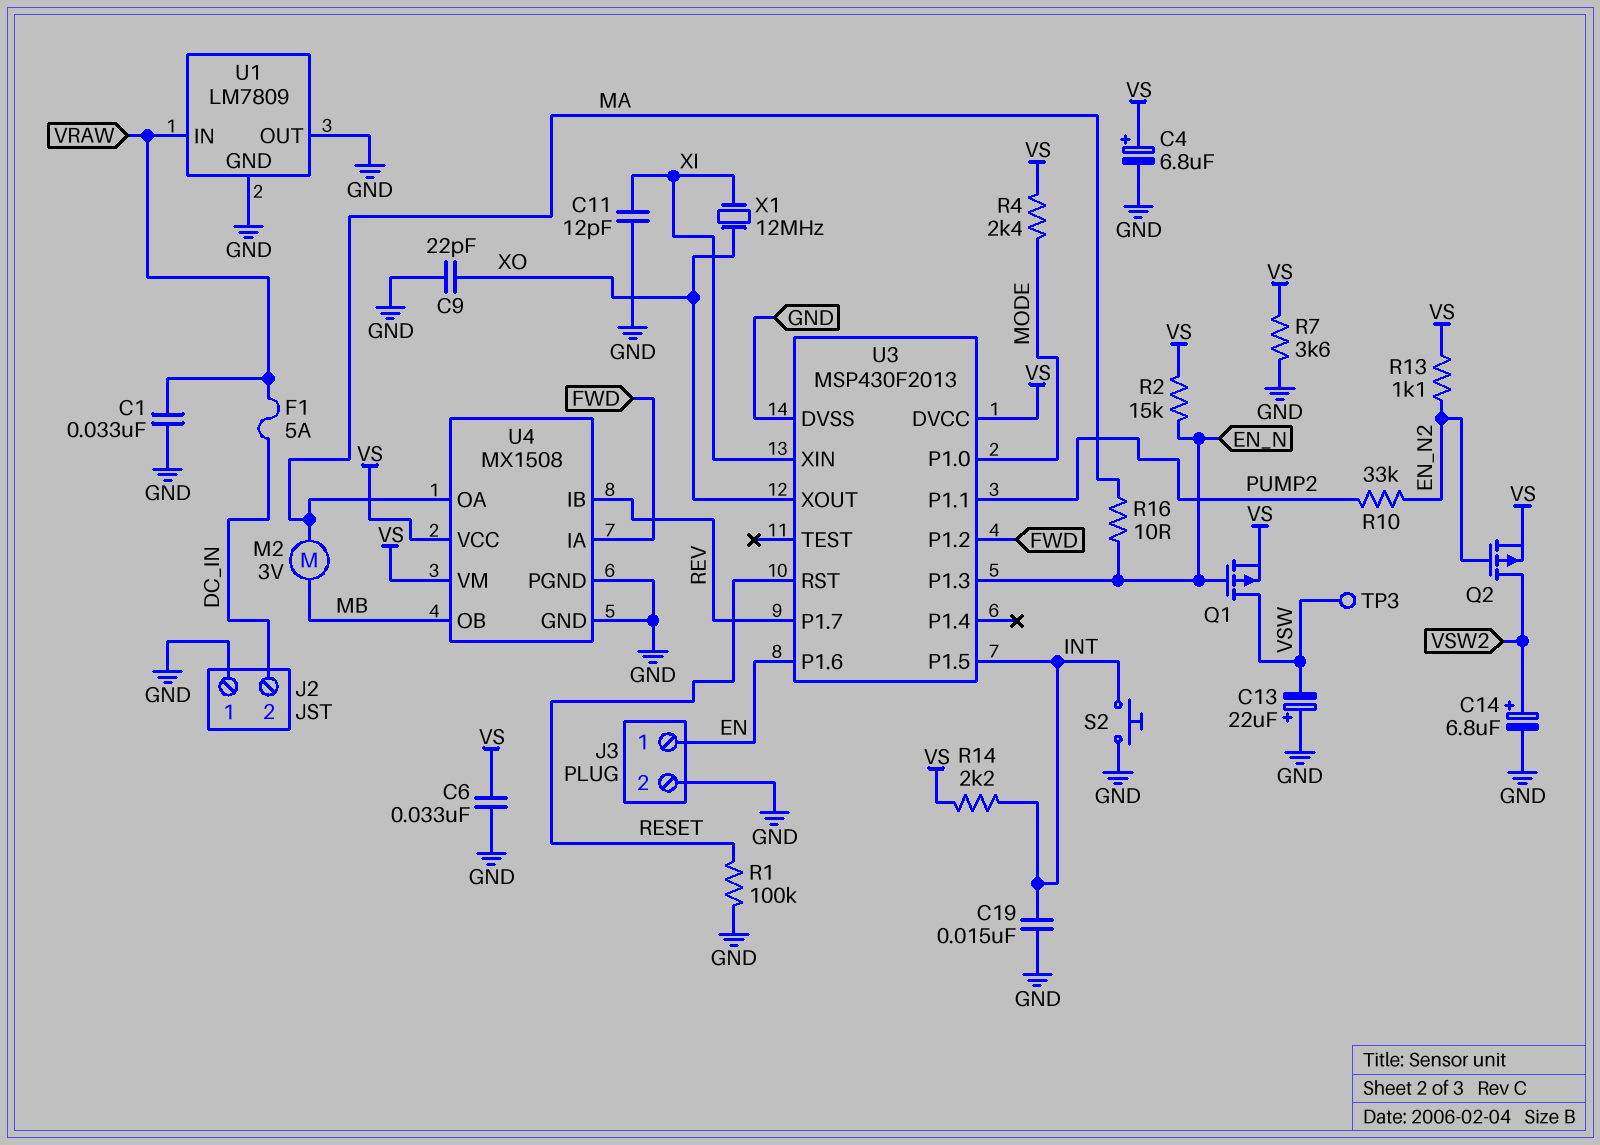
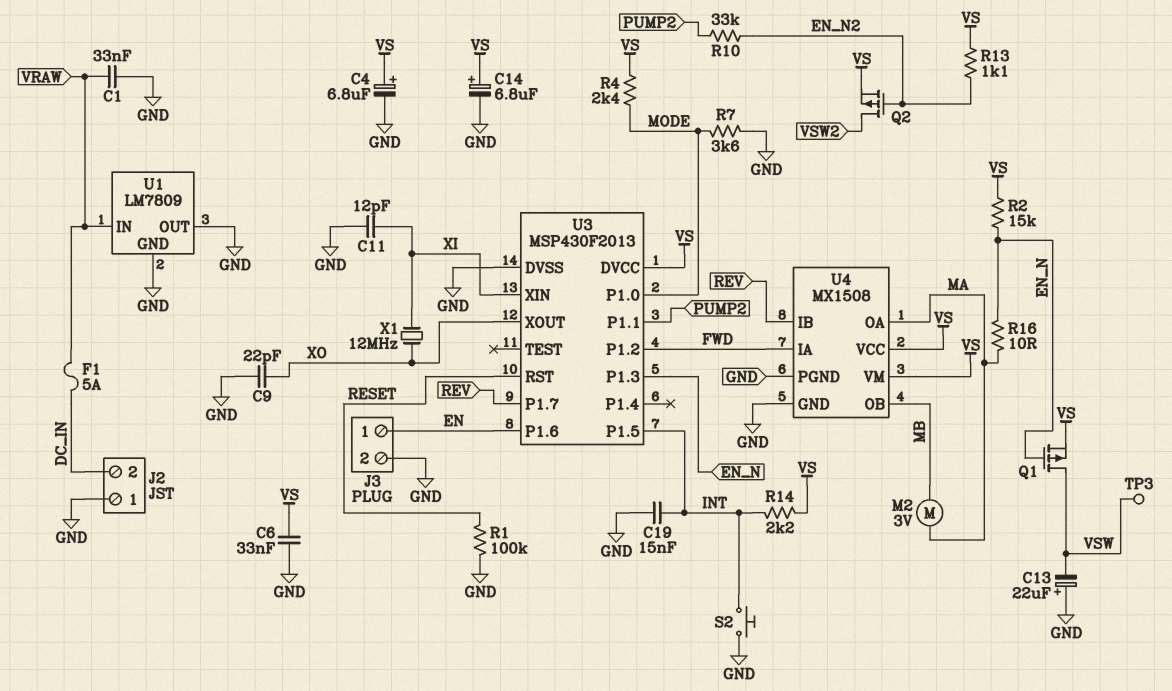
C14: 6.8uF (plus VSW2, minus GND) -> 6.8uF (plus VS, minus GND)
R7: 3.6k (GND, VS) -> 3.6k (GND, MODE)

